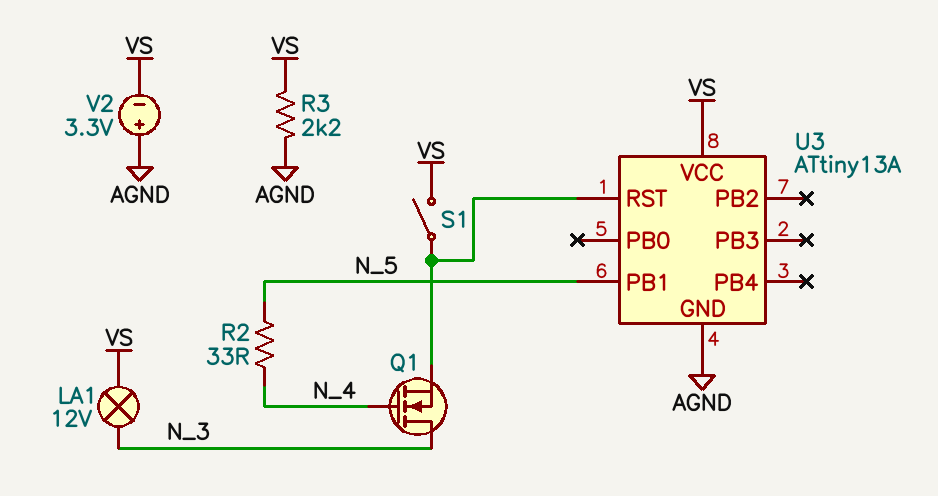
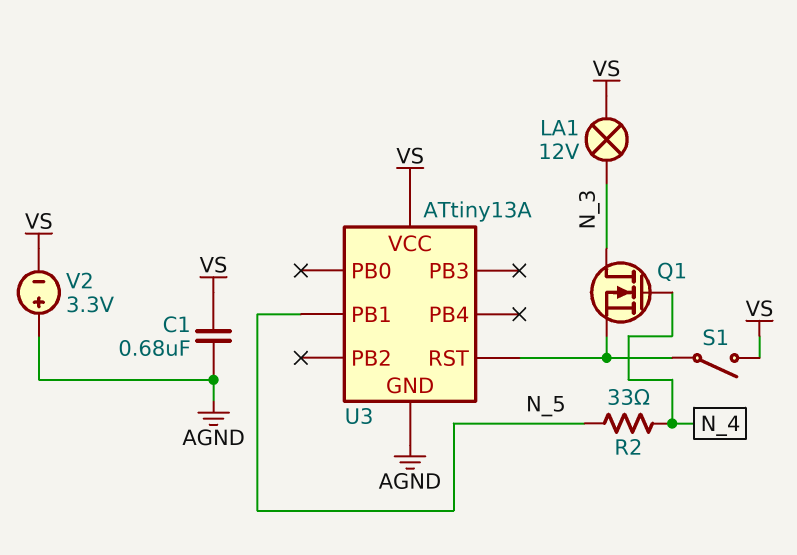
C1: none -> 680nF (AGND, VS)
R3: 2.2k (AGND, VS) -> none

